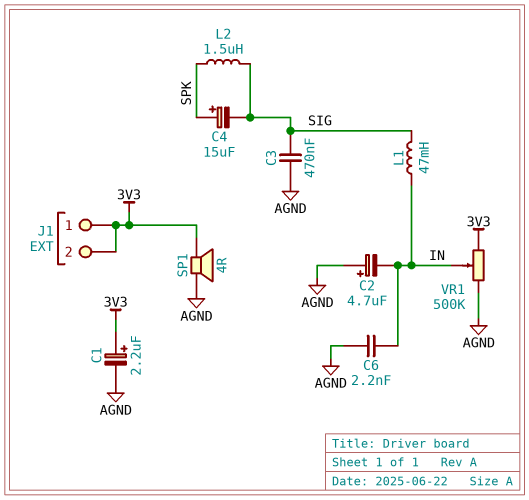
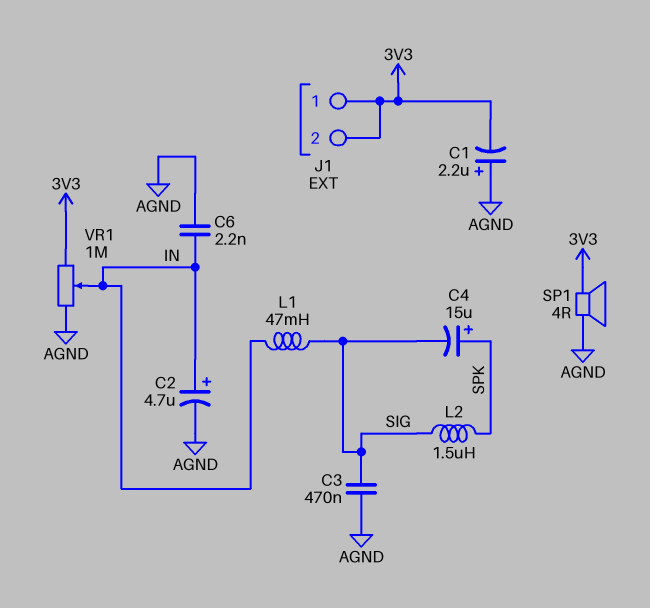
C1: 2.2uF (plus 3V3, minus AGND) -> 2.2uF (plus AGND, minus 3V3)
C2: 4.7uF (plus AGND, minus IN) -> 4.7uF (plus IN, minus AGND)
VR1: 500k (3V3, AGND, wiper IN) -> 1M (3V3, AGND, wiper IN)

